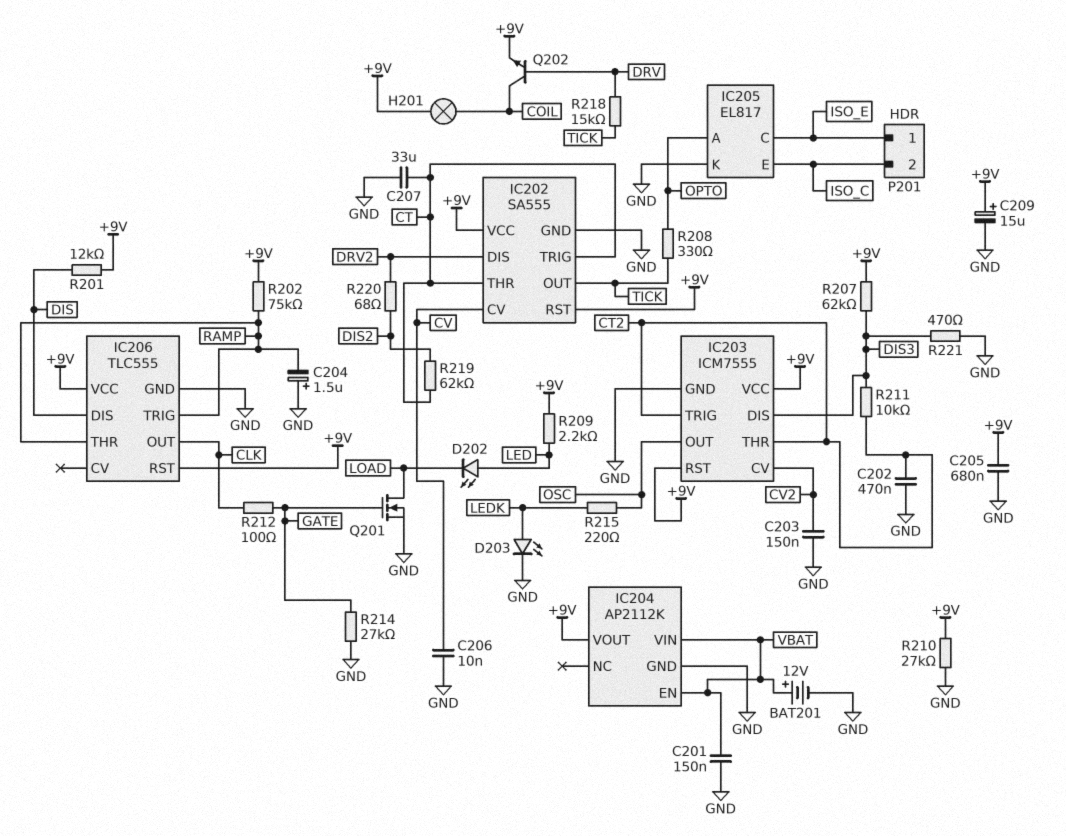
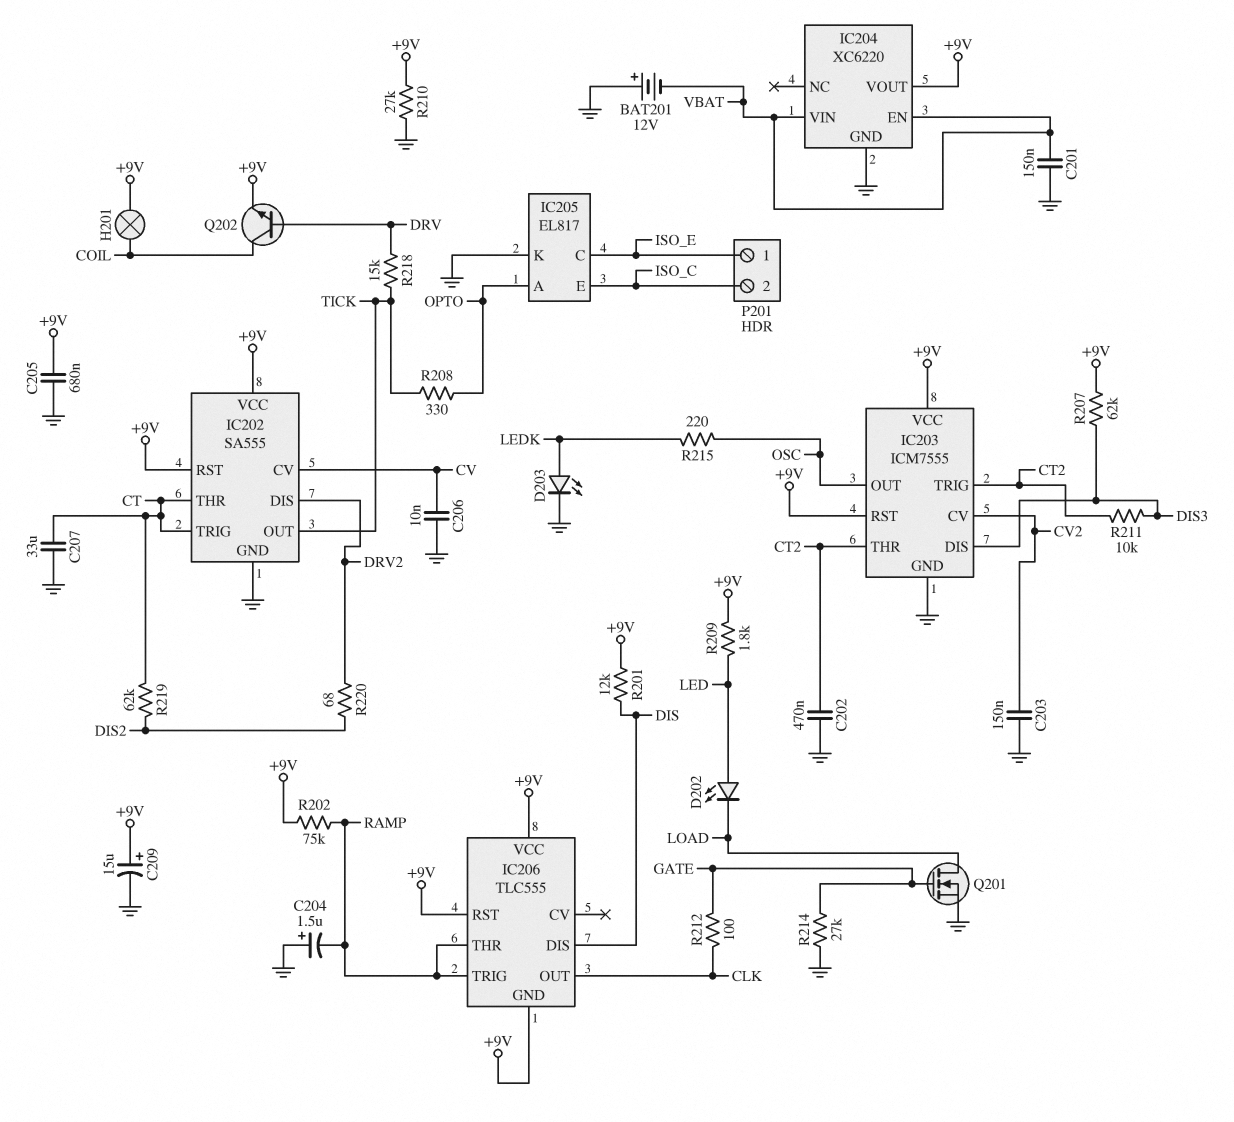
BAT201: 12V (plus VBAT, minus GND) -> 12V (plus GND, minus VBAT)
IC204: AP2112K -> XC6220
IC206 pin GND: GND -> +9V
R209: 2.2k (+9V, LED) -> 1.8k (+9V, LED)
R221: 470 (DIS3, GND) -> none

